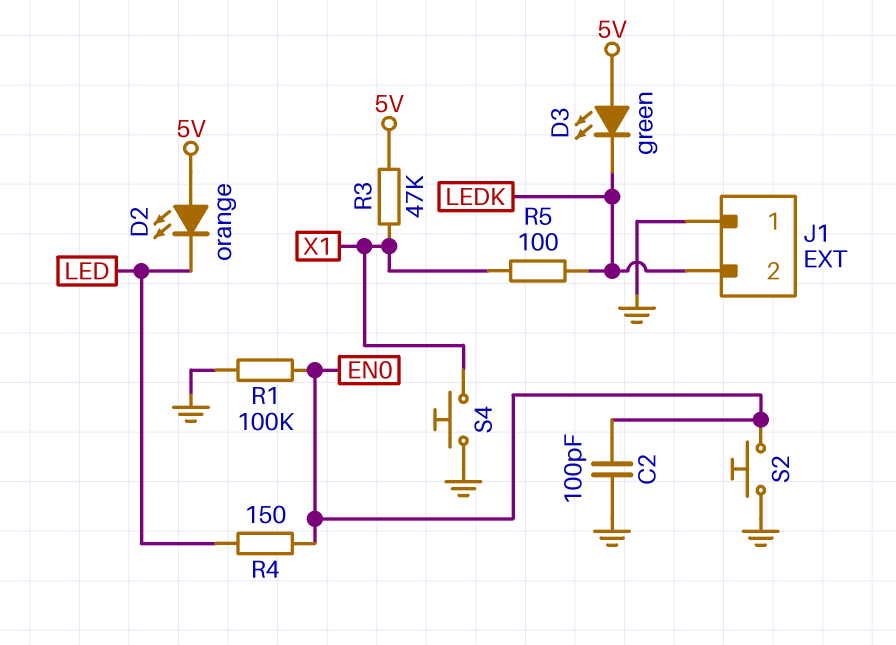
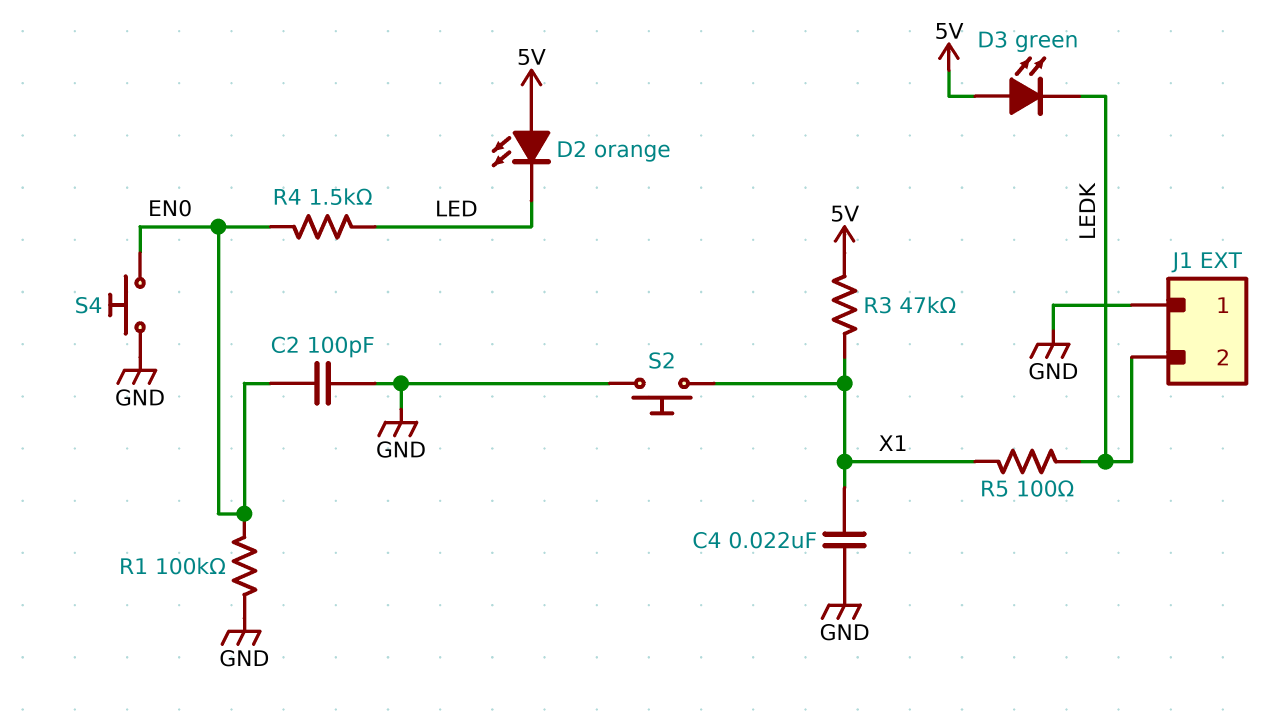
C4: none -> 22nF (GND, X1)
R4: 150 (EN0, LED) -> 1.5k (EN0, LED)
S2: button (EN0, GND) -> button (GND, X1)
S4: button (GND, X1) -> button (EN0, GND)

